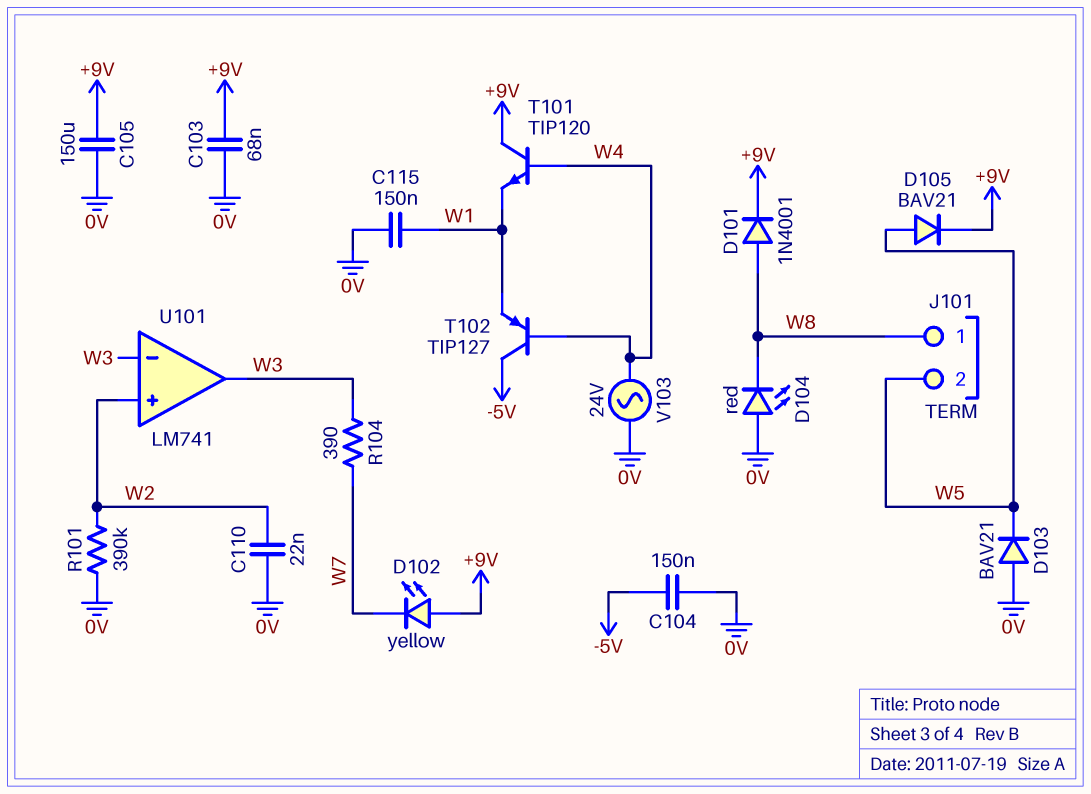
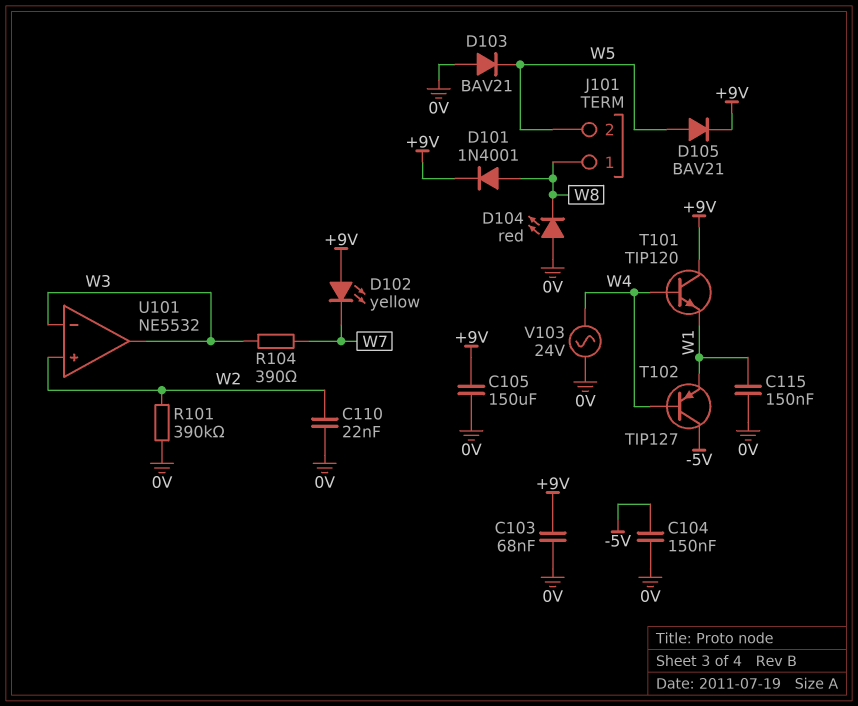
U101: LM741 -> NE5532

